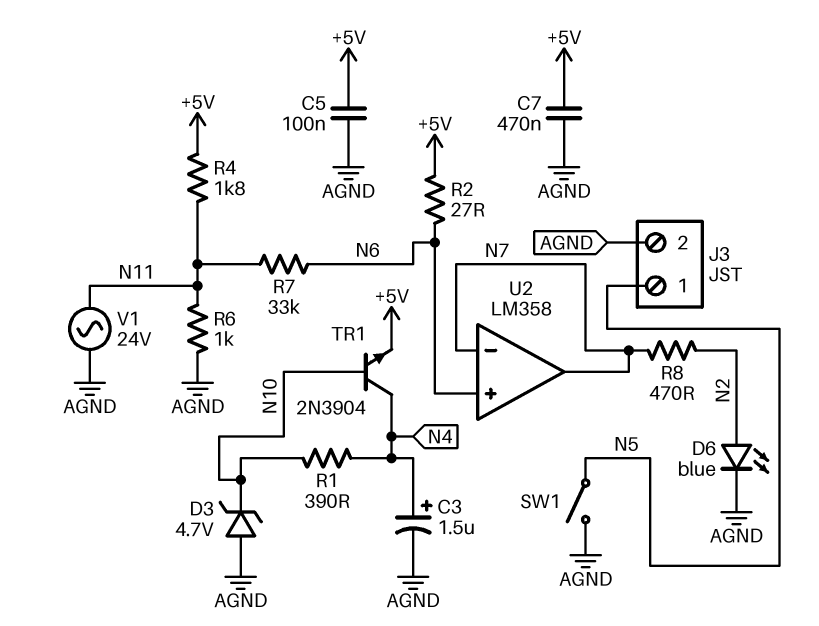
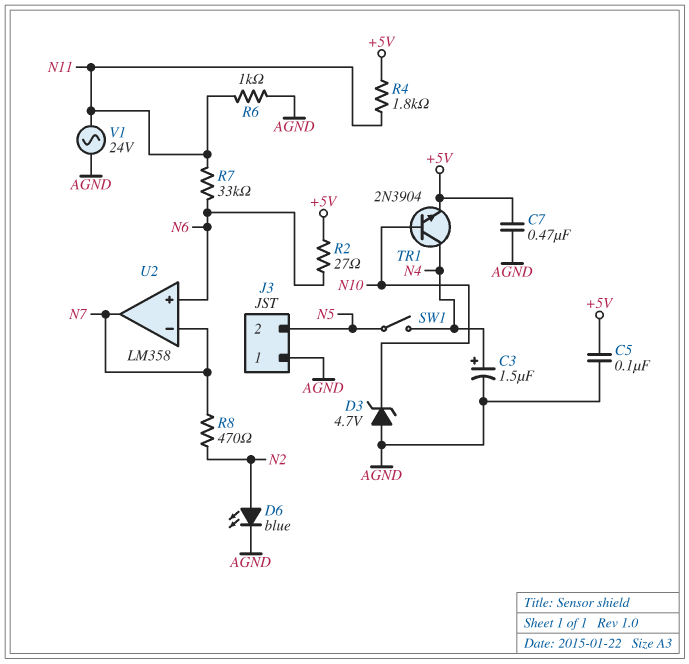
J3 pin 1: N5 -> AGND
J3 pin 2: AGND -> N5
R1: 390 (N4, N10) -> none
SW1: switch (AGND, N5) -> switch (N4, N5)

